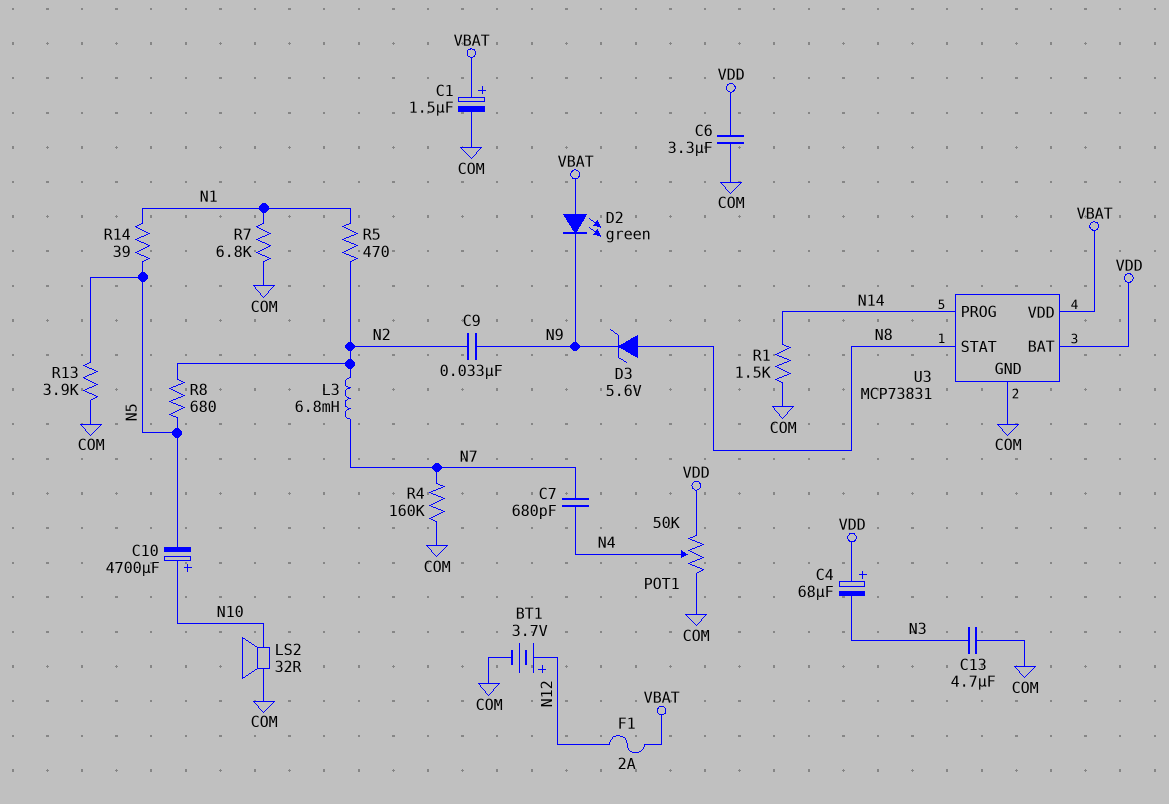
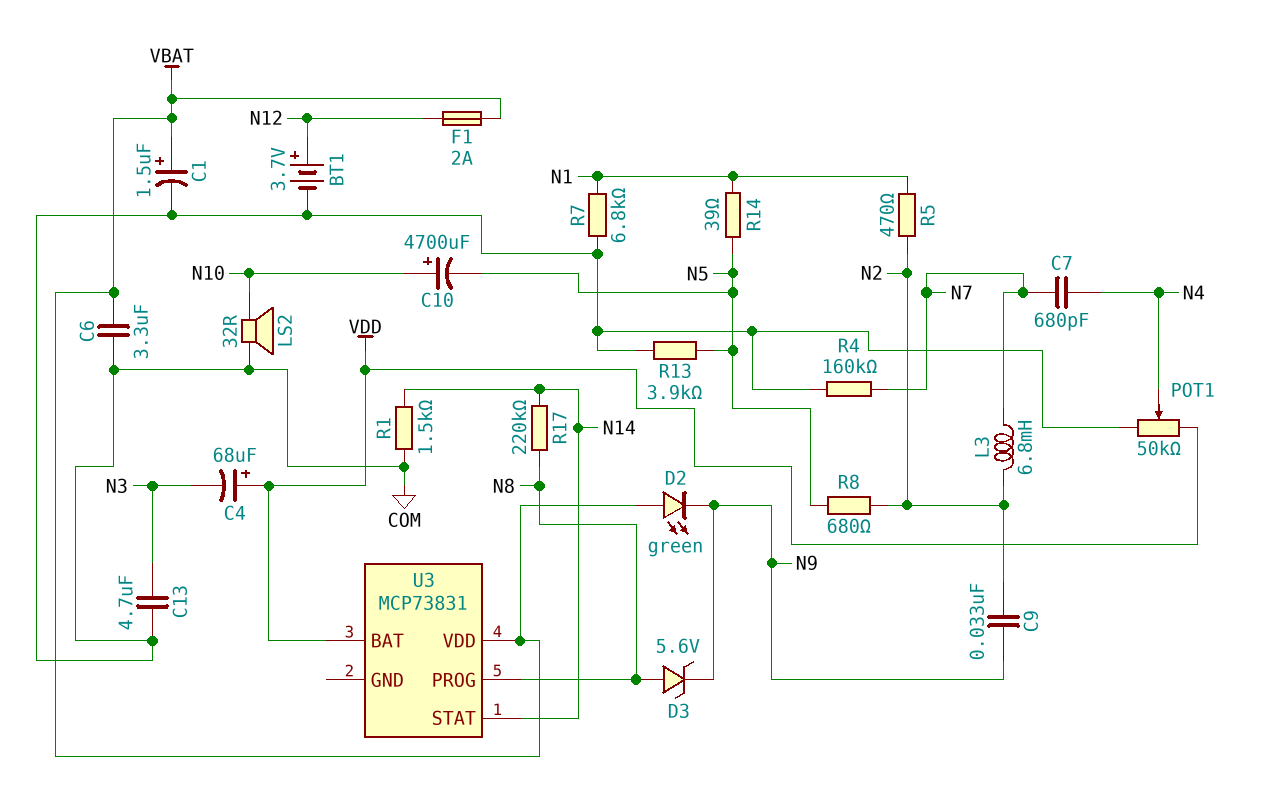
C6: 3.3uF (COM, VDD) -> 3.3uF (COM, VBAT)
R17: none -> 220k (N8, N14)
U3 pin GND: COM -> none
U3 pin PROG: N14 -> N8
U3 pin STAT: N8 -> N14

